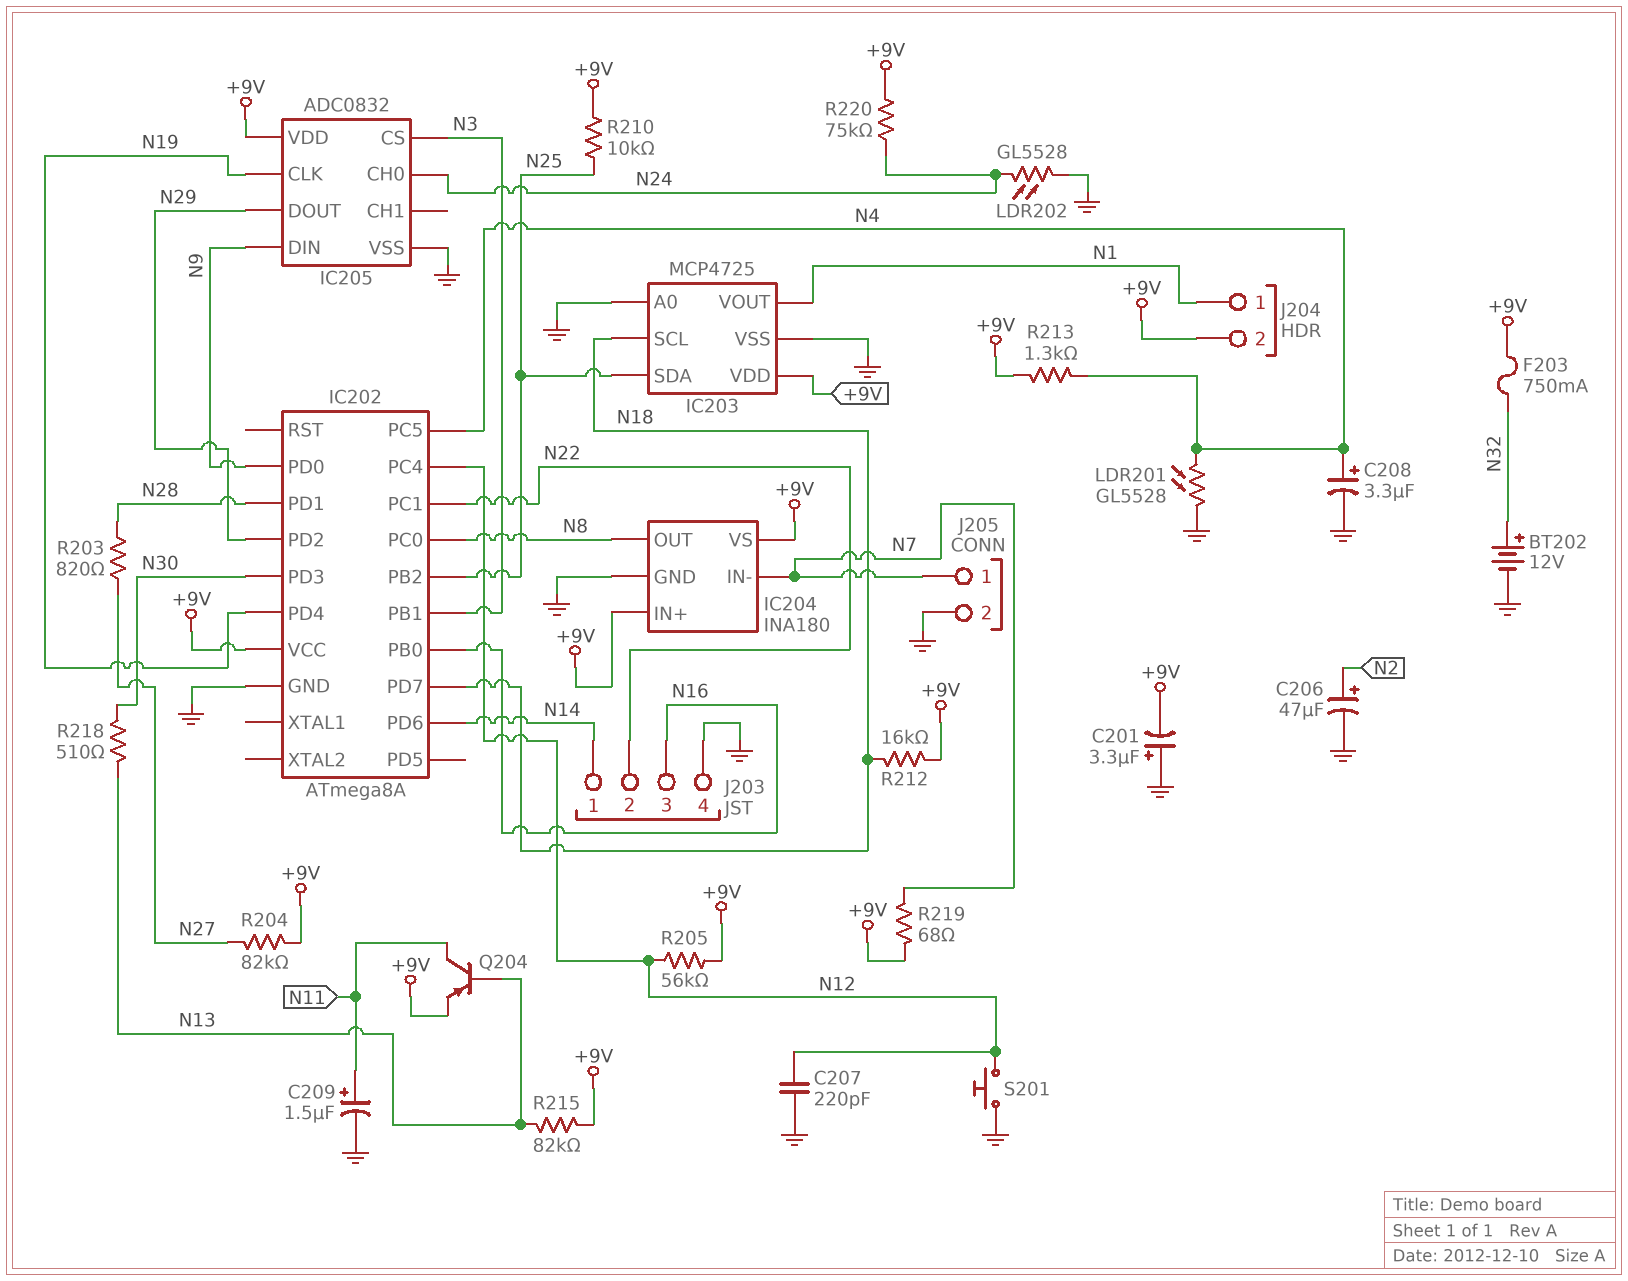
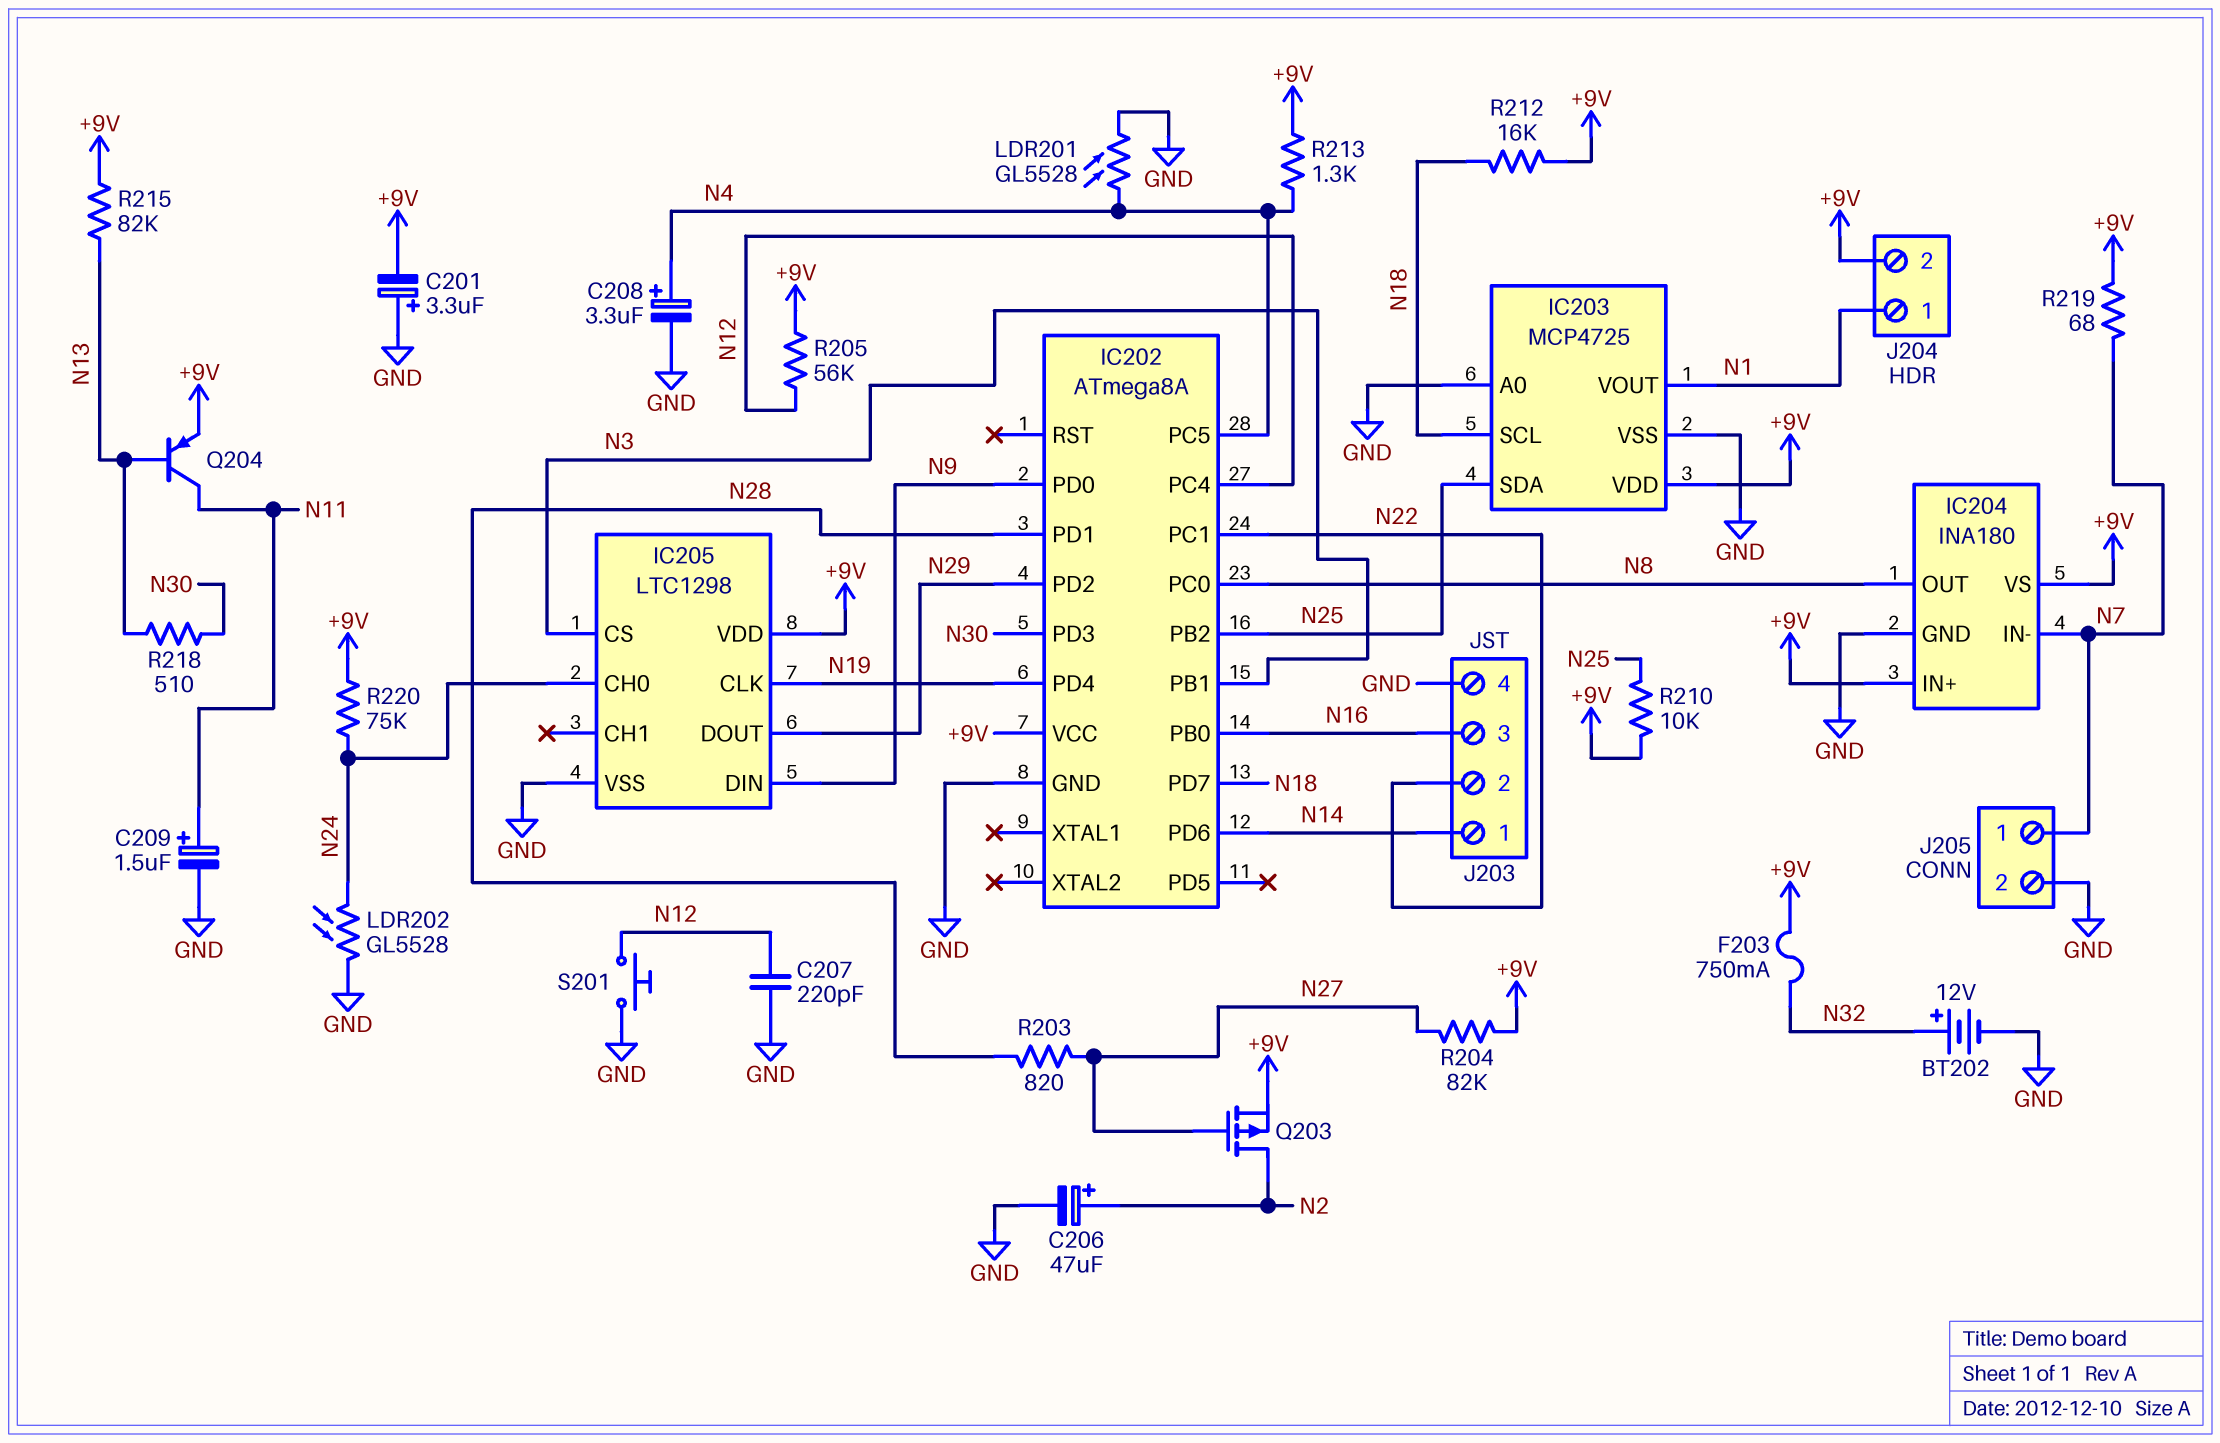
IC205: ADC0832 -> LTC1298
Q203: none -> PMOS (G N27, D N2, S +9V)

